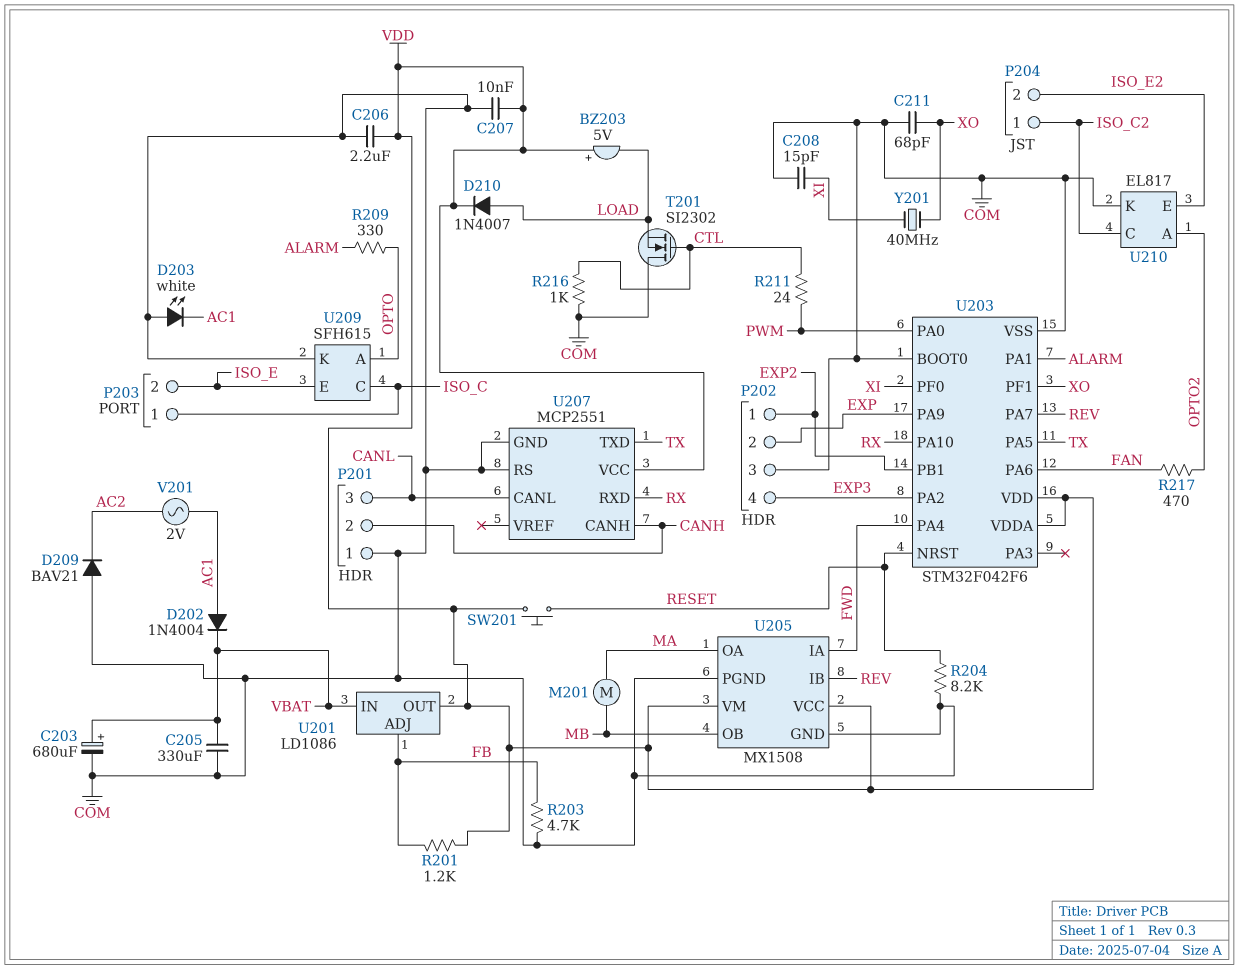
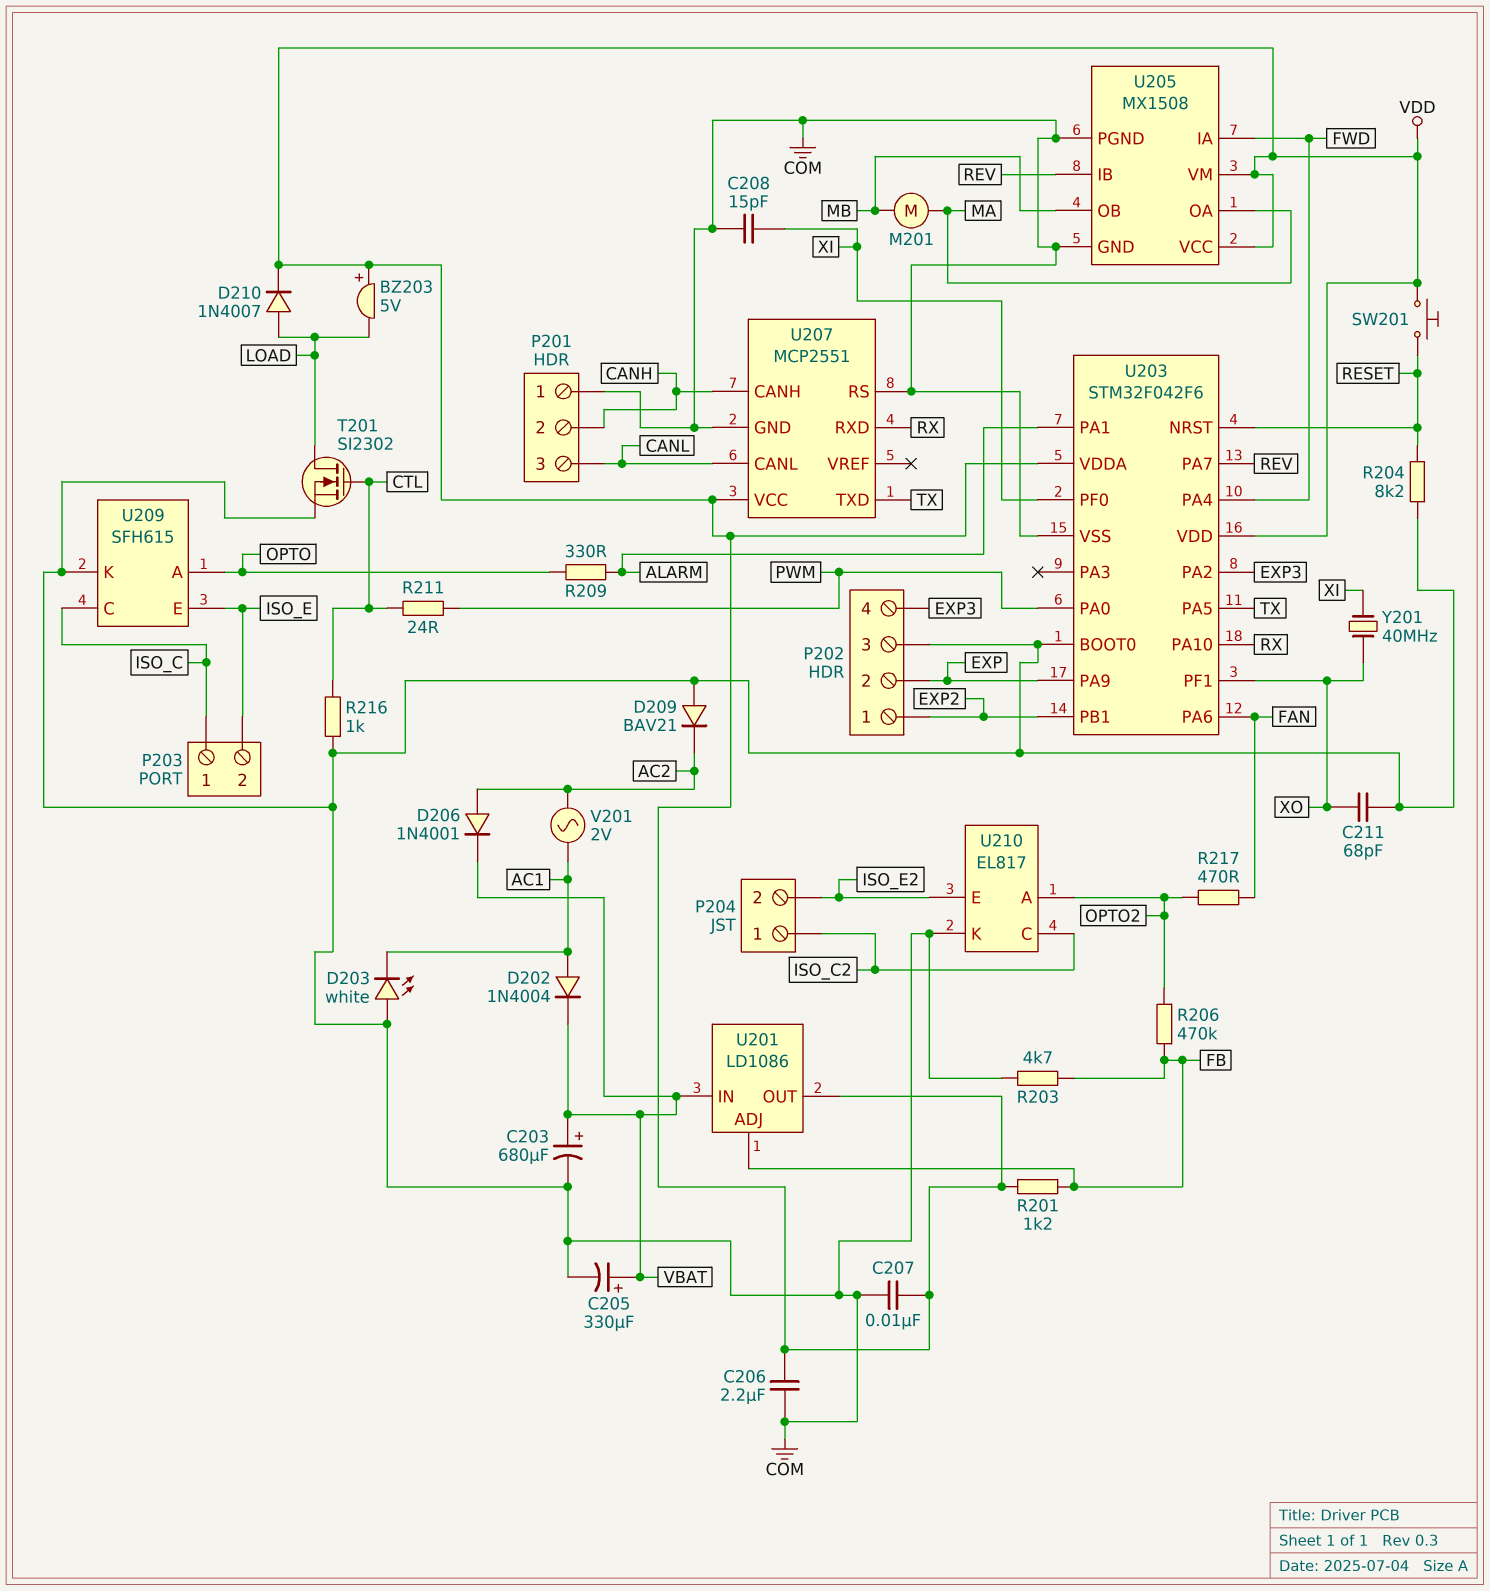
C205: 330uF (COM, VBAT) -> 330uF (plus VBAT, minus COM)
D206: none -> diode 1N4001 (A AC2, K VBAT)
R206: none -> 470k (FB, OPTO2)
T201: NMOS SI2302 (G CTL, D COM, S LOAD) -> NMOS SI2302 (G CTL, D LOAD, S COM)

